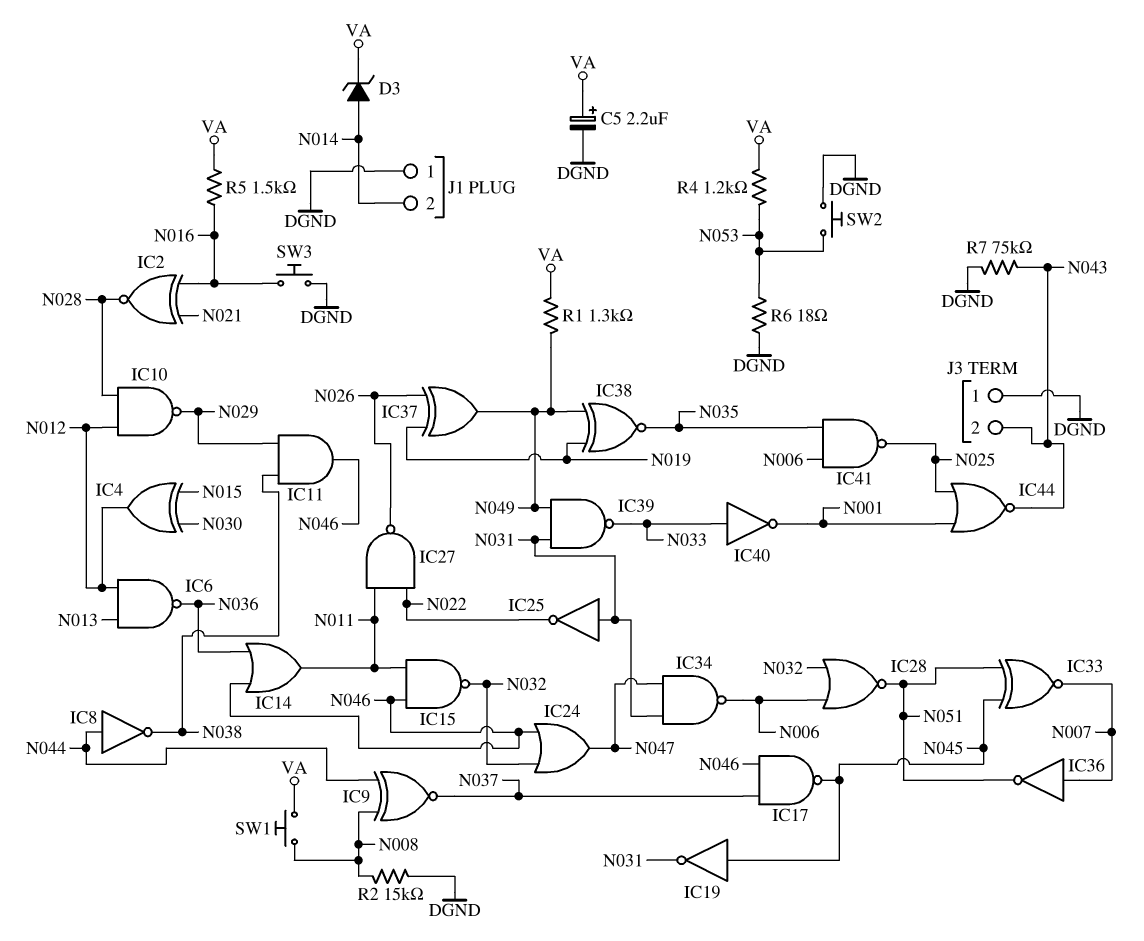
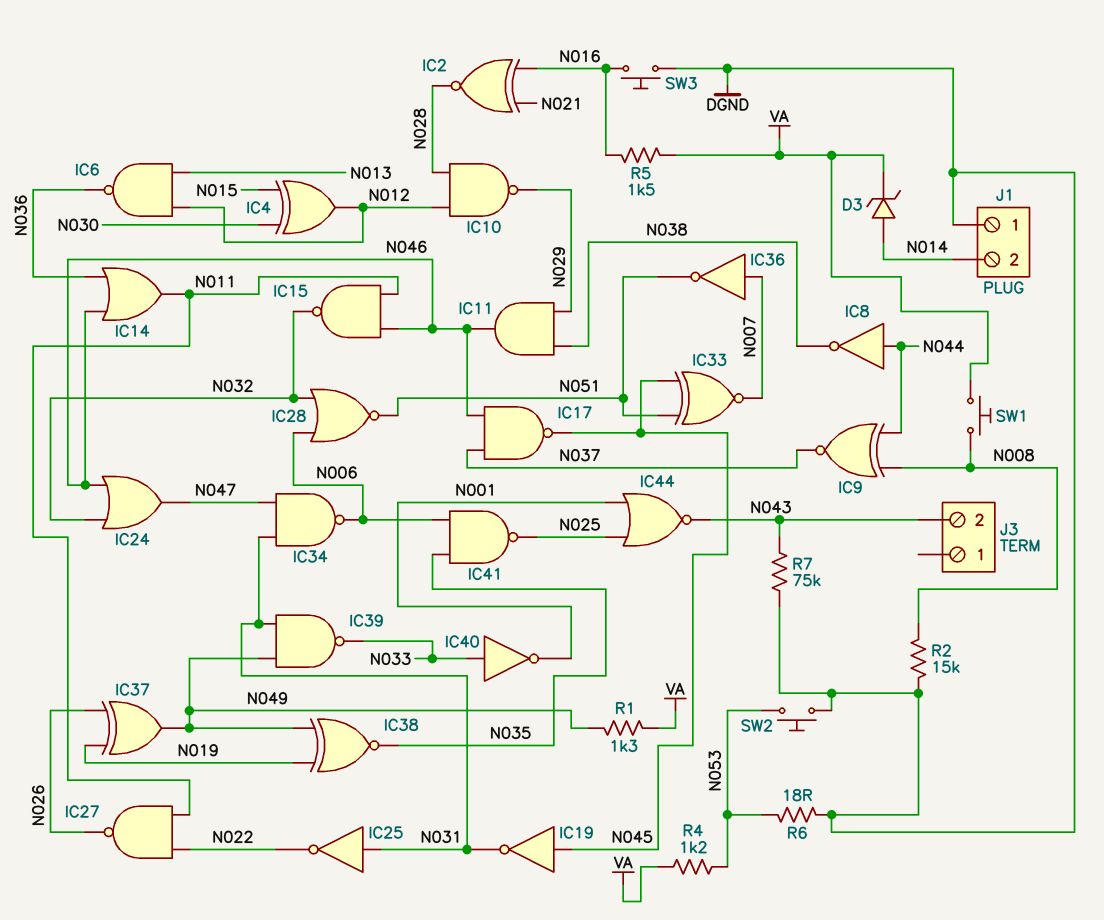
C5: 2.2uF (plus VA, minus DGND) -> none
J3 pin 1: DGND -> none

